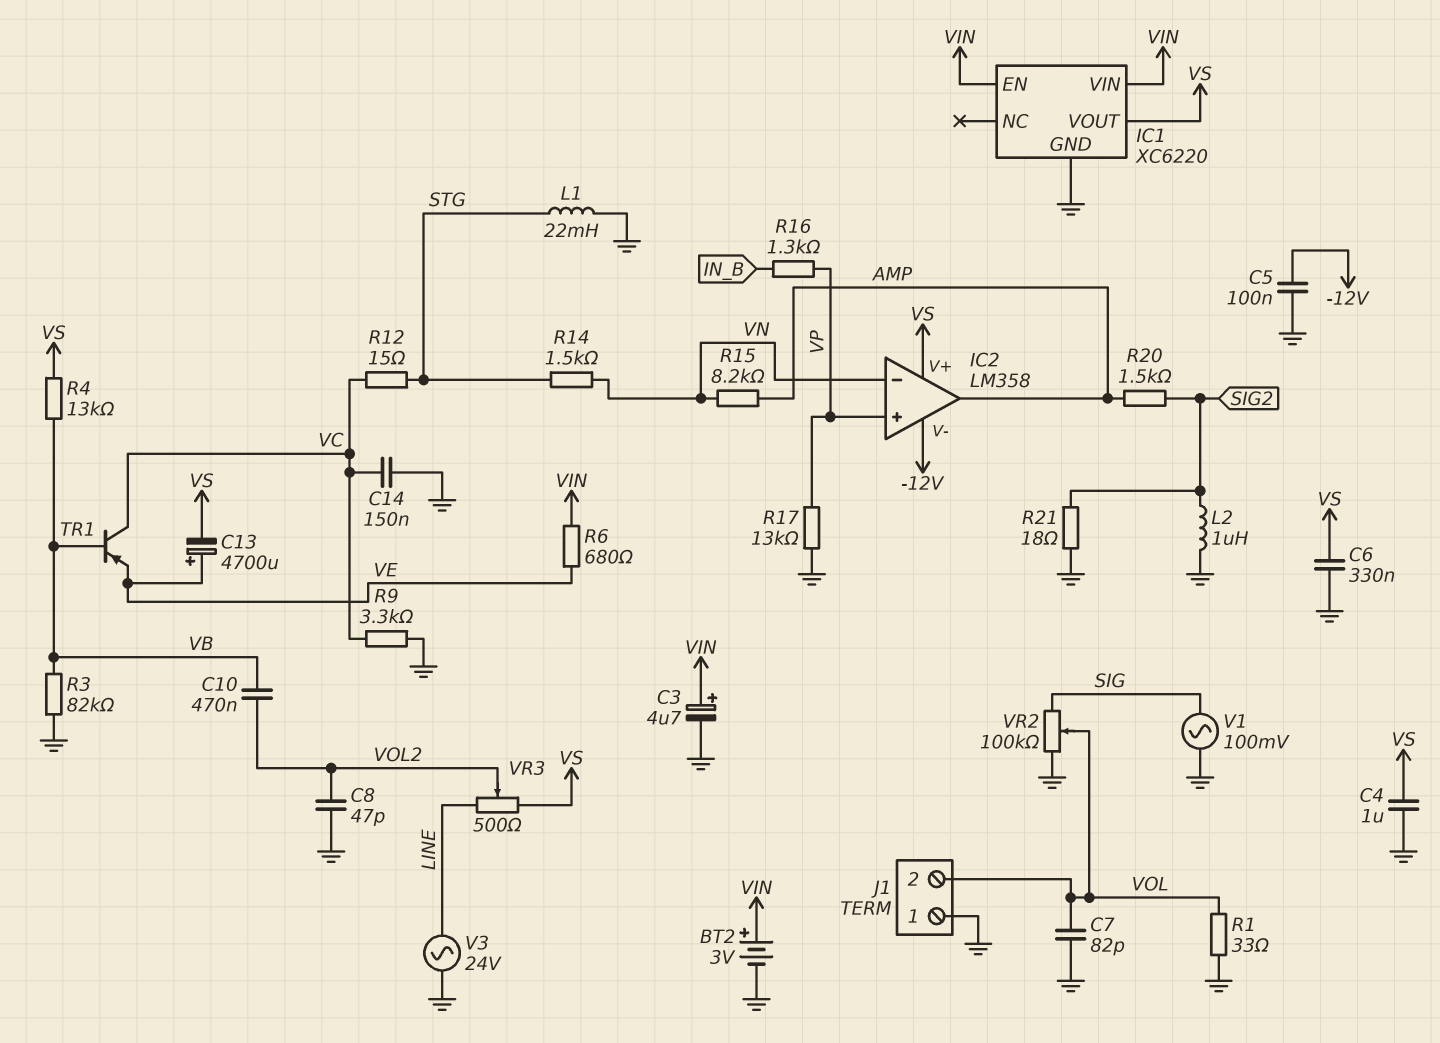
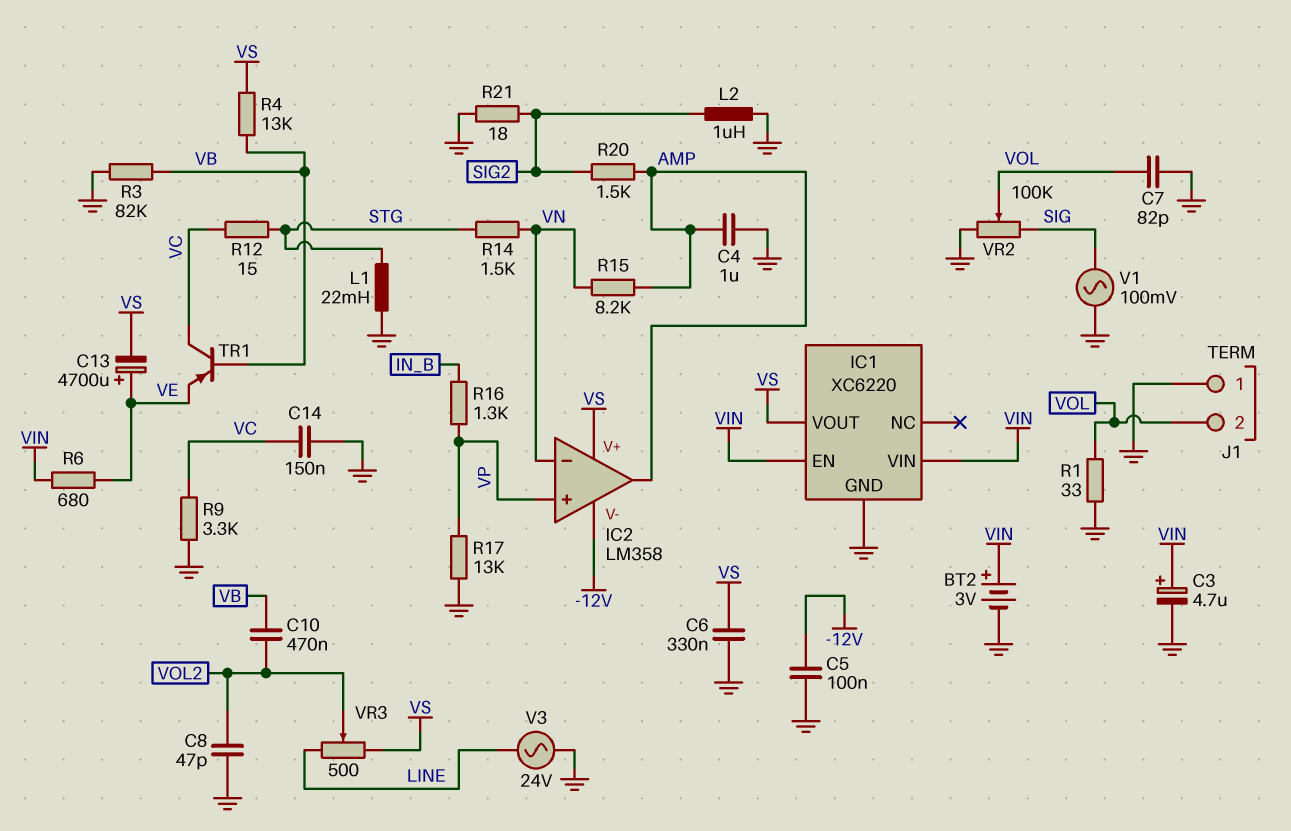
C4: 1uF (GND, VS) -> 1uF (AMP, GND)

